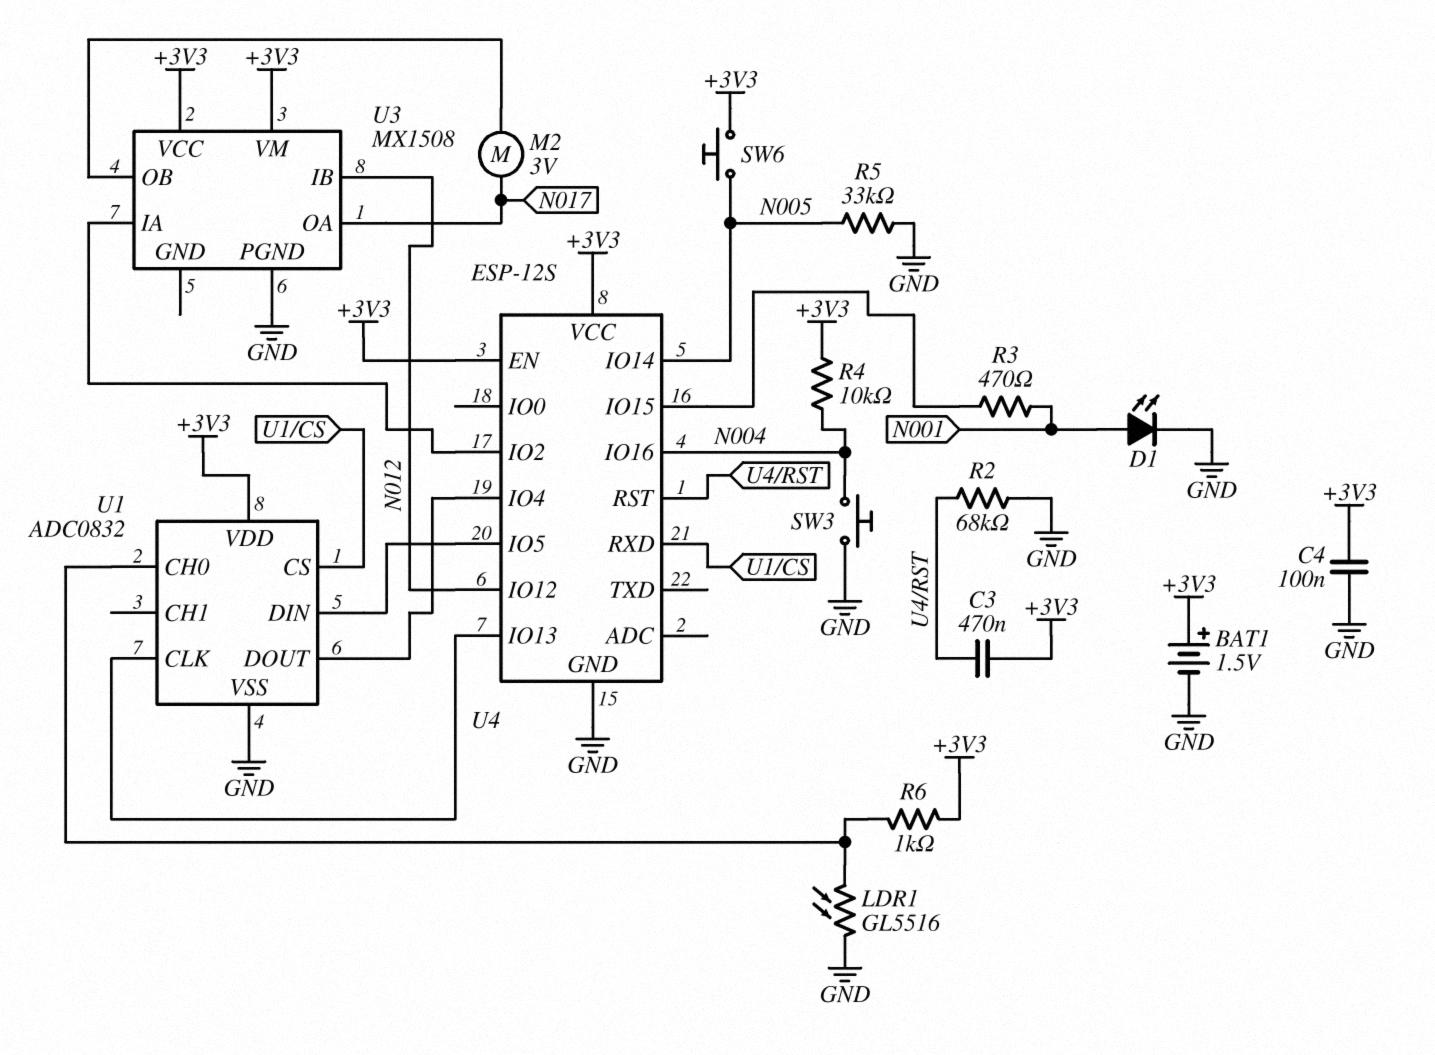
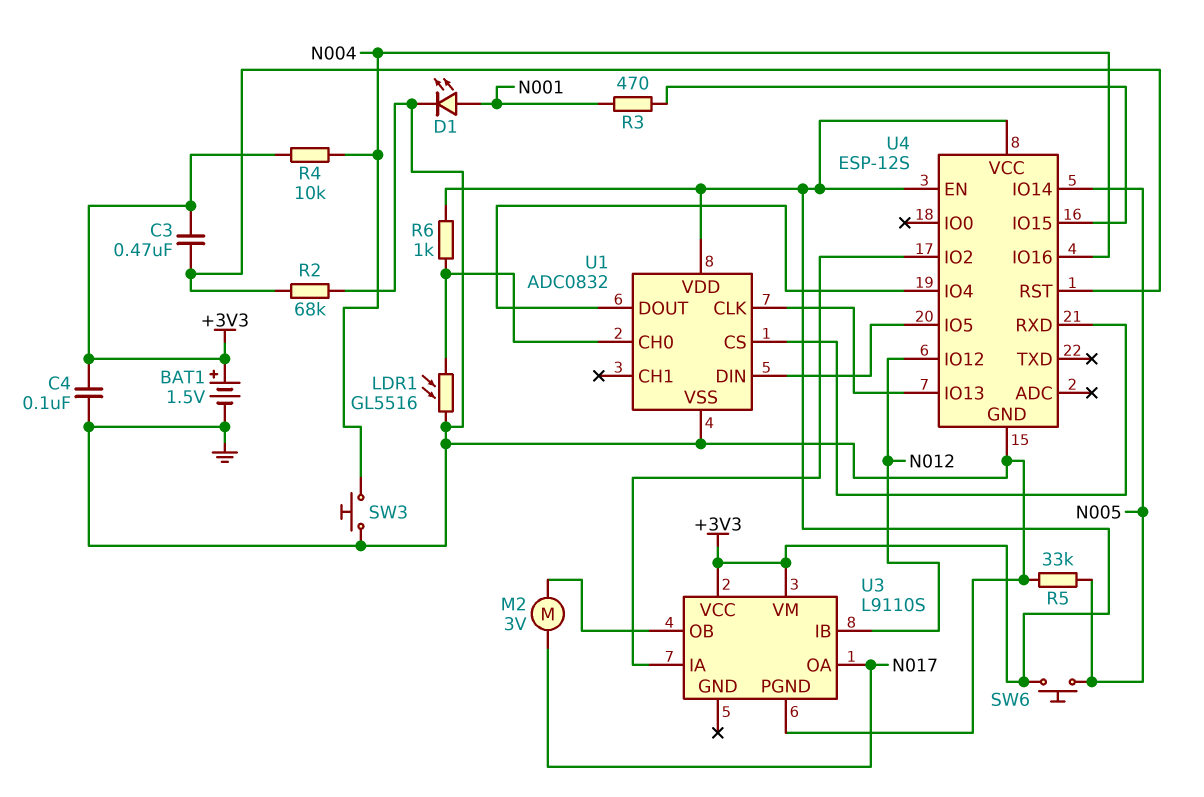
U3: MX1508 -> L9110S

